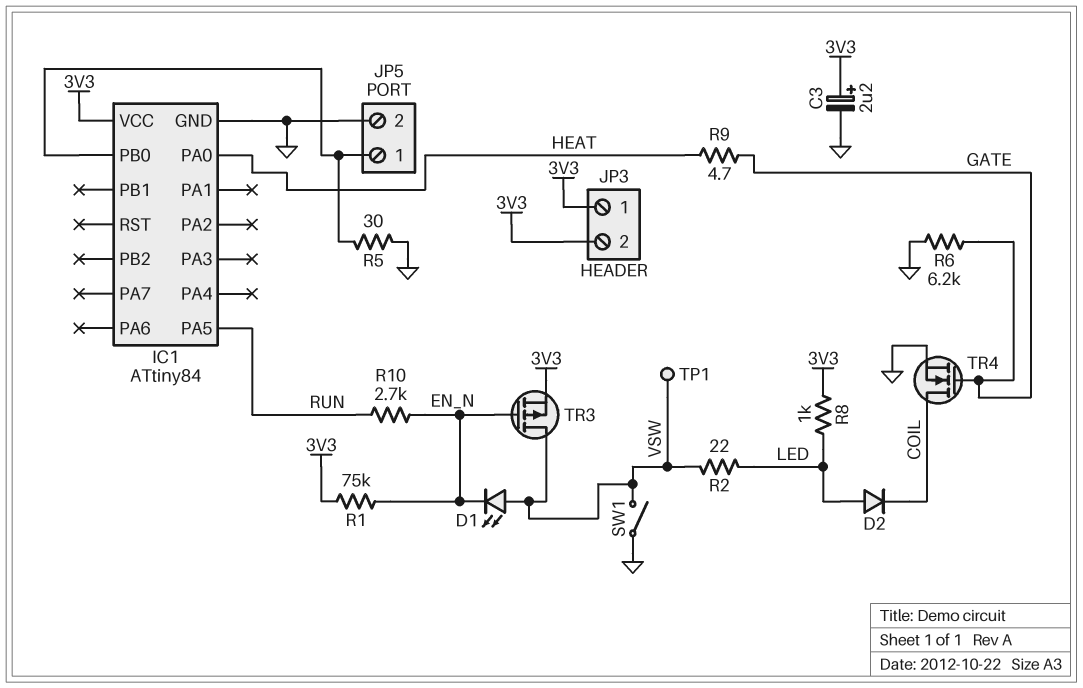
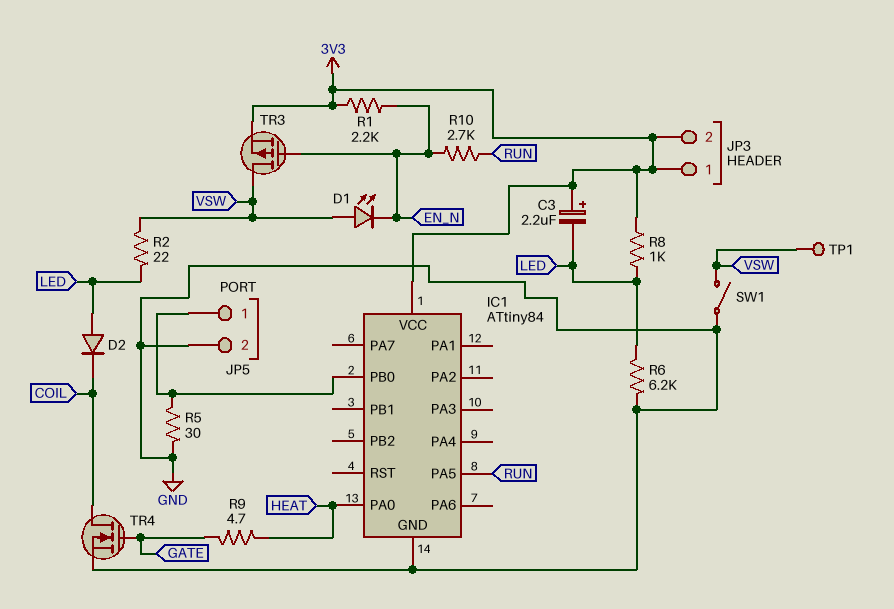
C3: 2.2uF (plus 3V3, minus GND) -> 2.2uF (plus 3V3, minus LED)
R1: 75k (3V3, EN_N) -> 2.2k (3V3, EN_N)
R6: 6.2k (GATE, GND) -> 6.2k (GND, LED)

